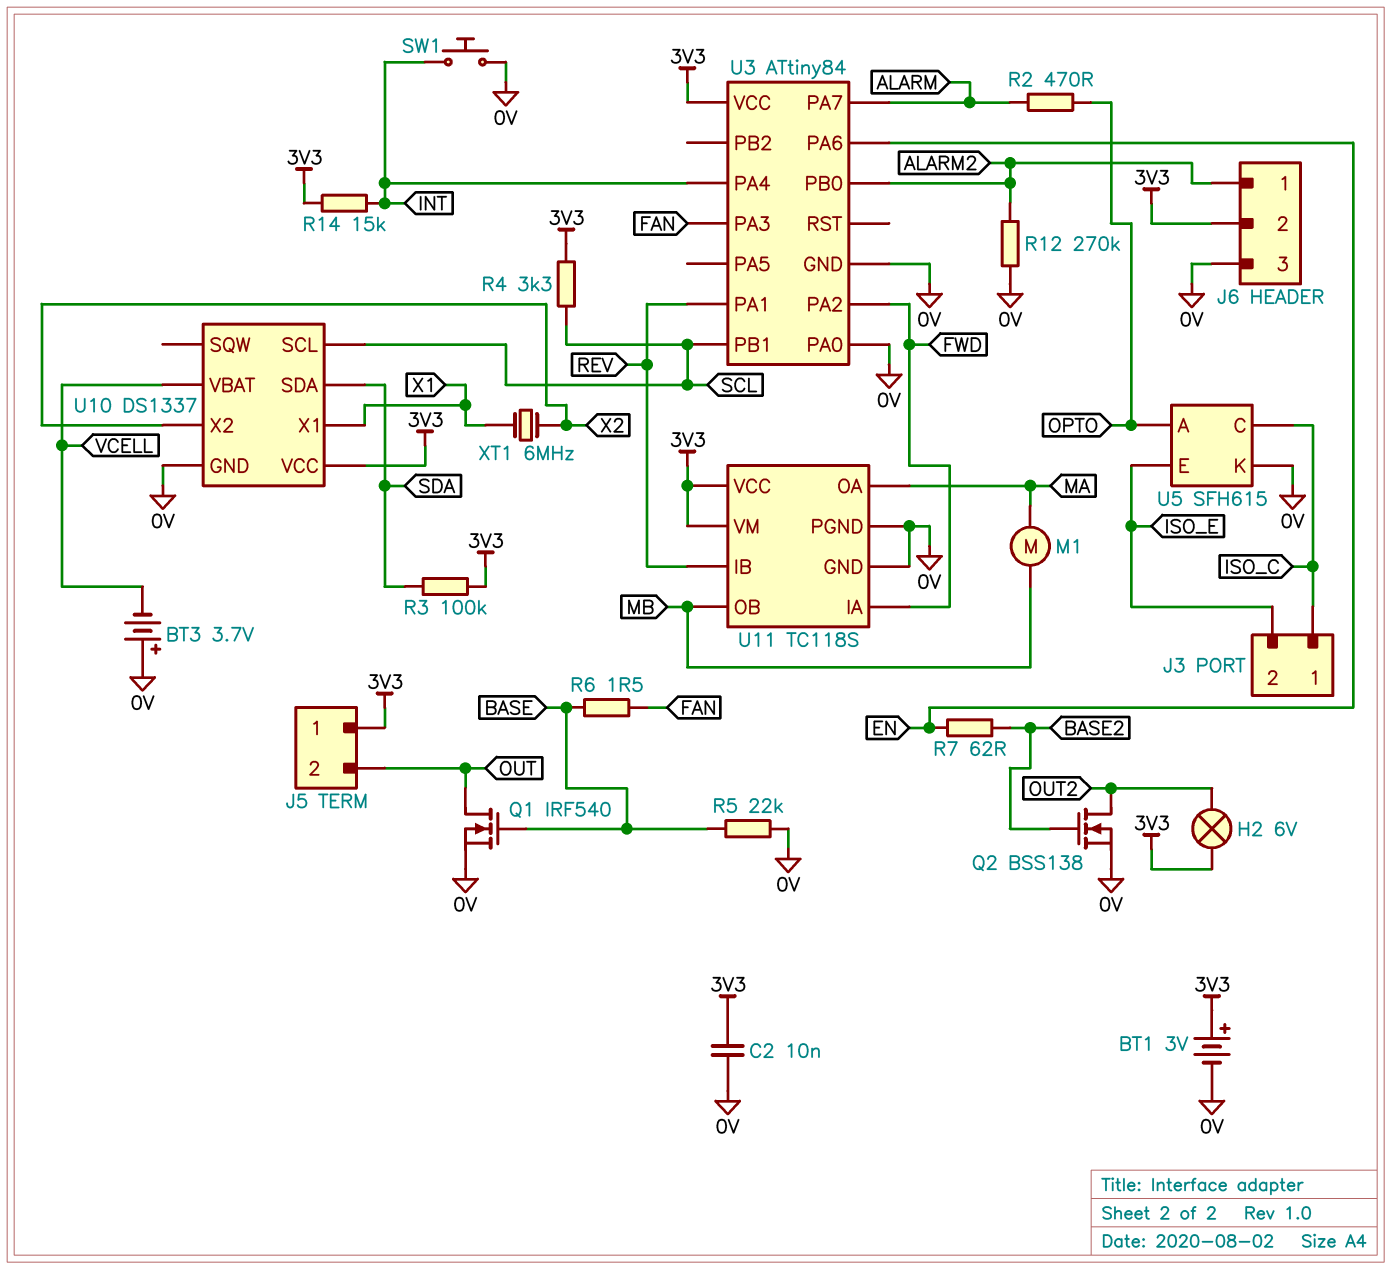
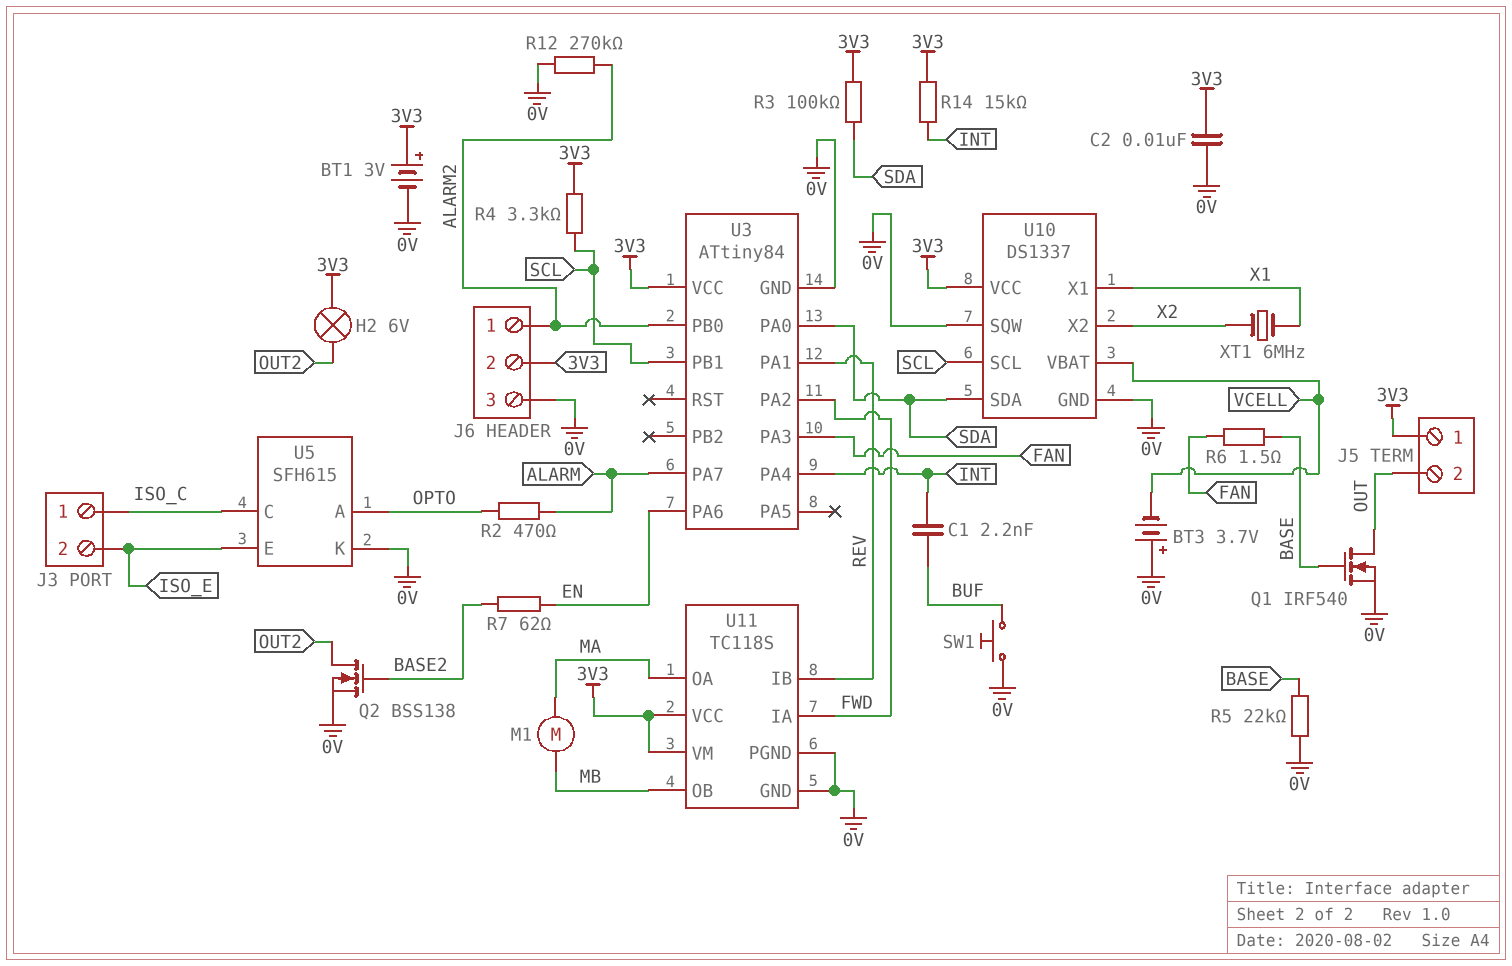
C1: none -> 2.2nF (BUF, INT)
SW1: button (0V, INT) -> button (0V, BUF)
U3 pin PA0: 0V -> SDA
U10 pin SQW: none -> 0V

